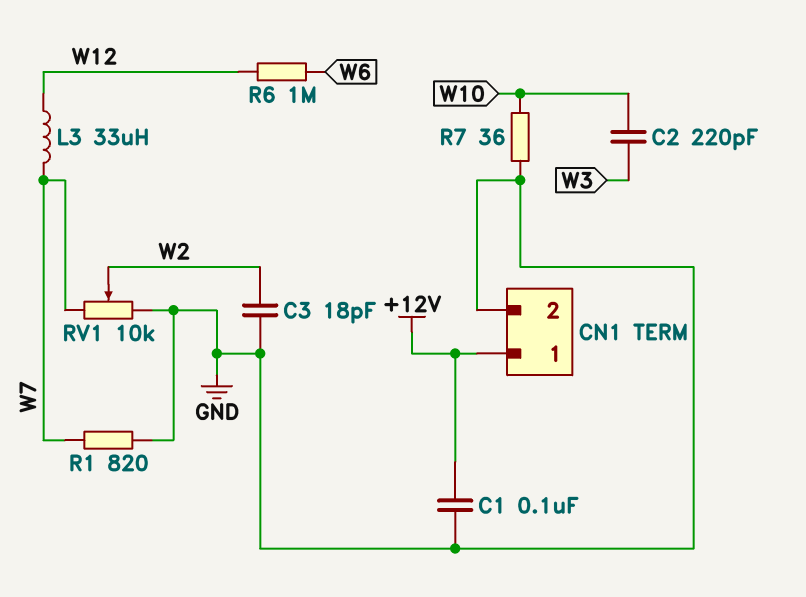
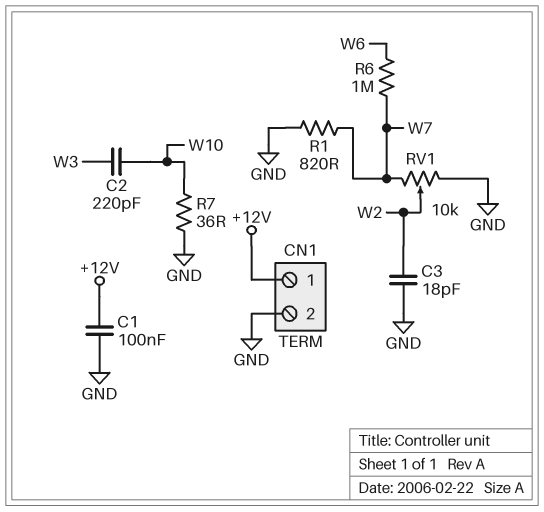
L3: 33uH (W7, W12) -> none
R6: 1M (W6, W12) -> 1M (W6, W7)

